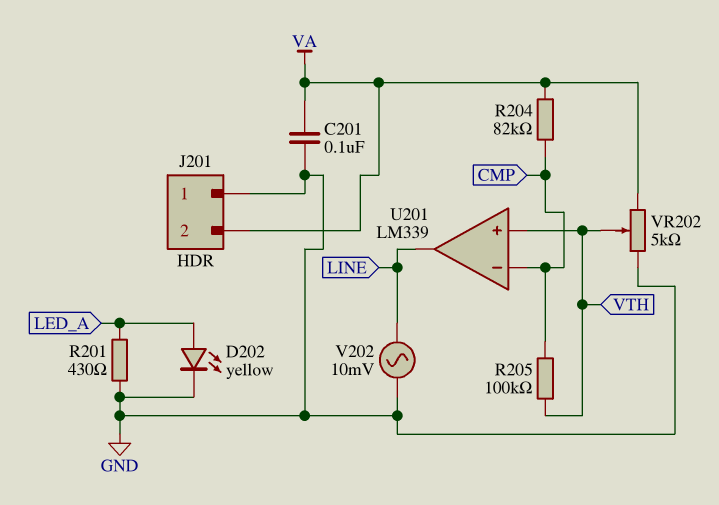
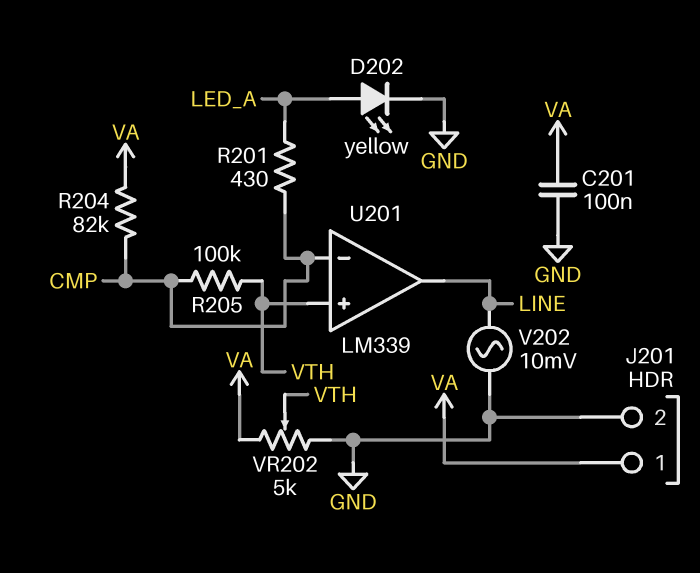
J201 pin 1: GND -> VA
J201 pin 2: VA -> GND
R201: 430 (GND, LED_A) -> 430 (CMP, LED_A)

